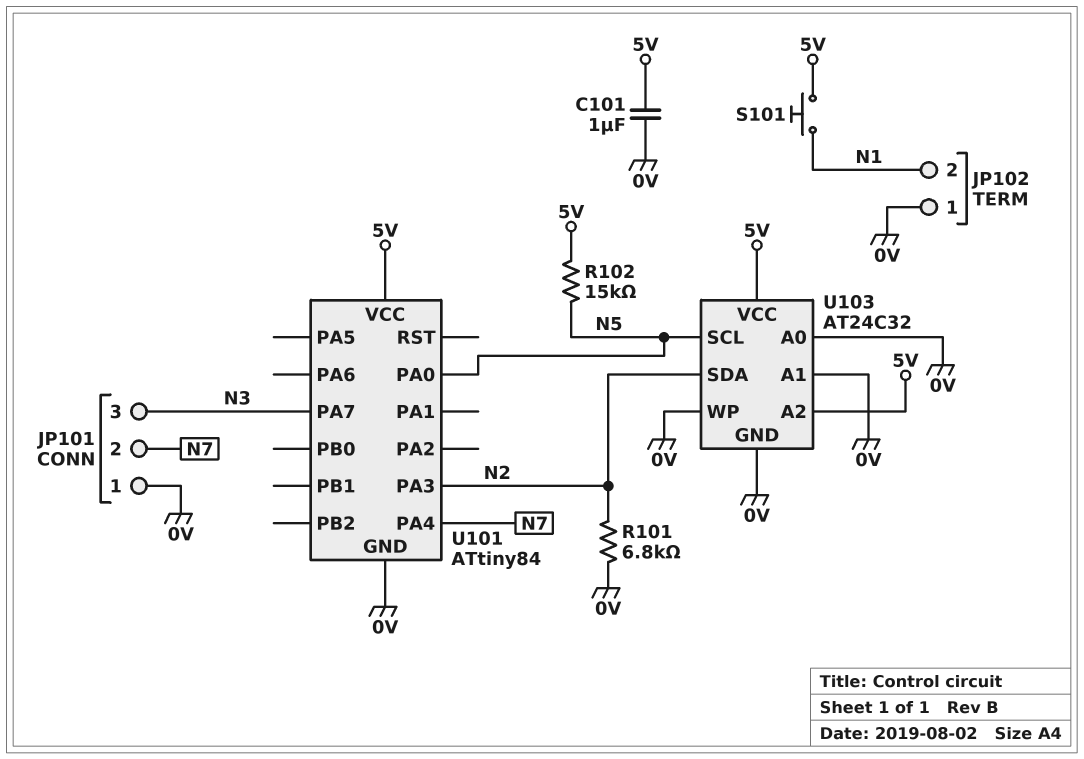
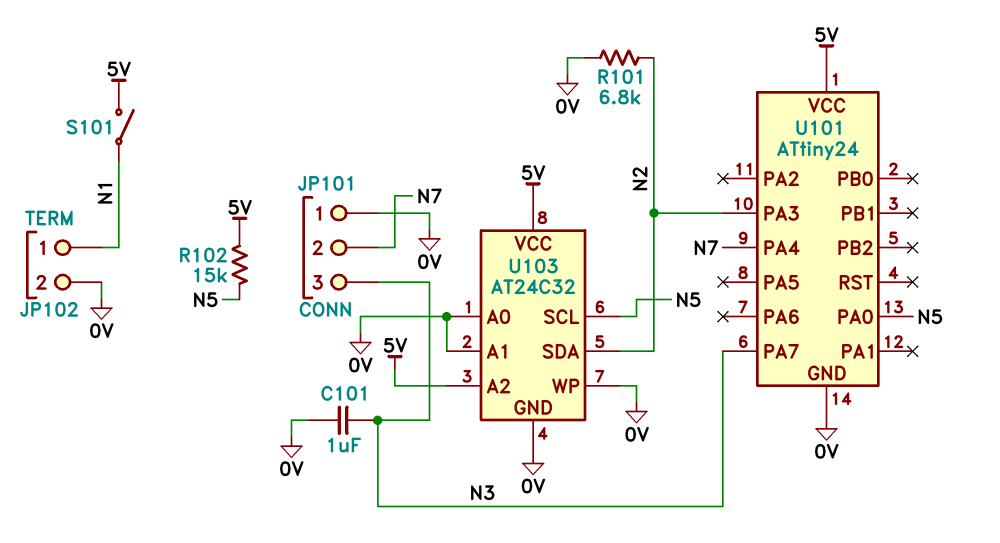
C101: 1uF (0V, 5V) -> 1uF (0V, N3)
JP102 pin 1: 0V -> N1
JP102 pin 2: N1 -> 0V
S101: button (5V, N1) -> switch (5V, N1)
U101: ATtiny84 -> ATtiny24

